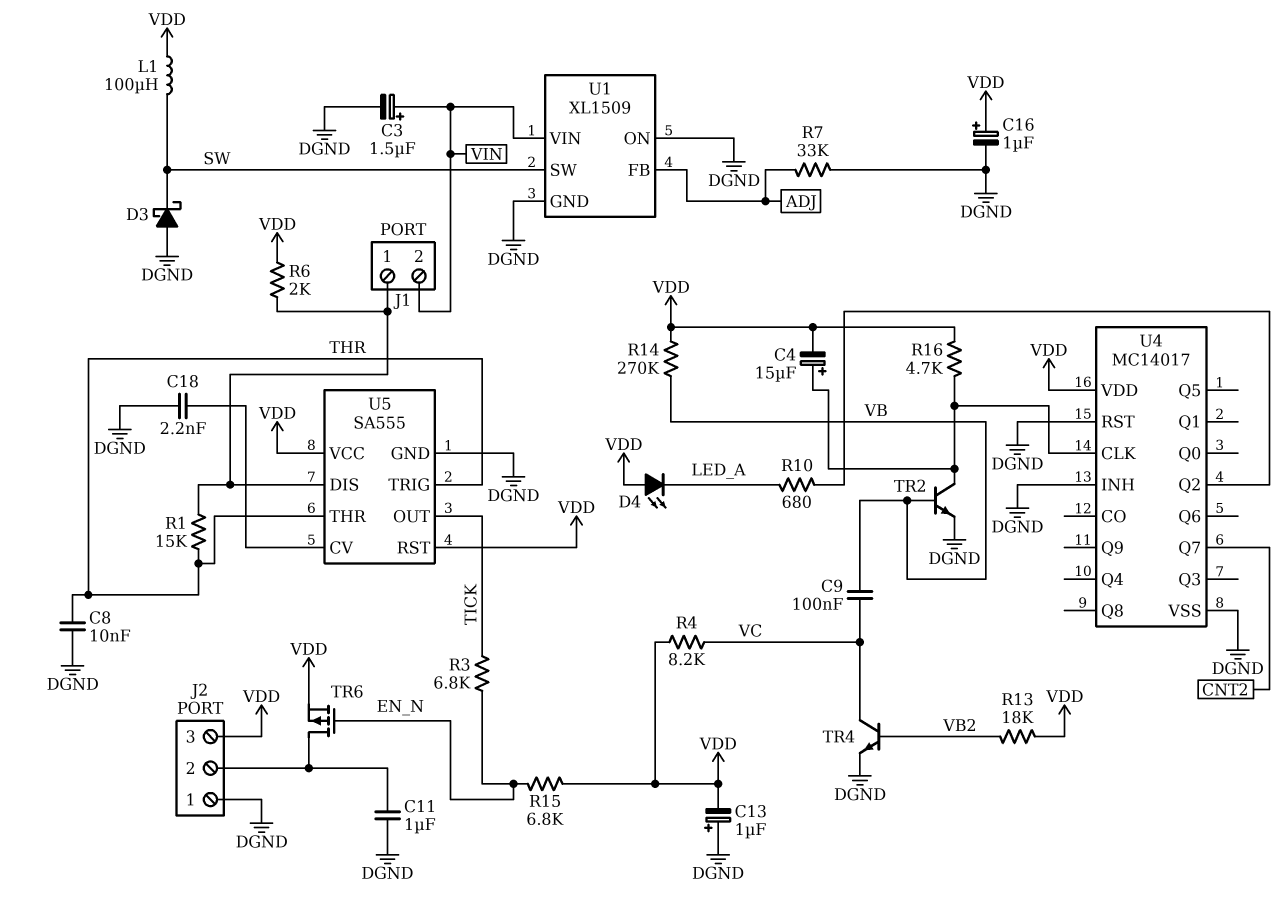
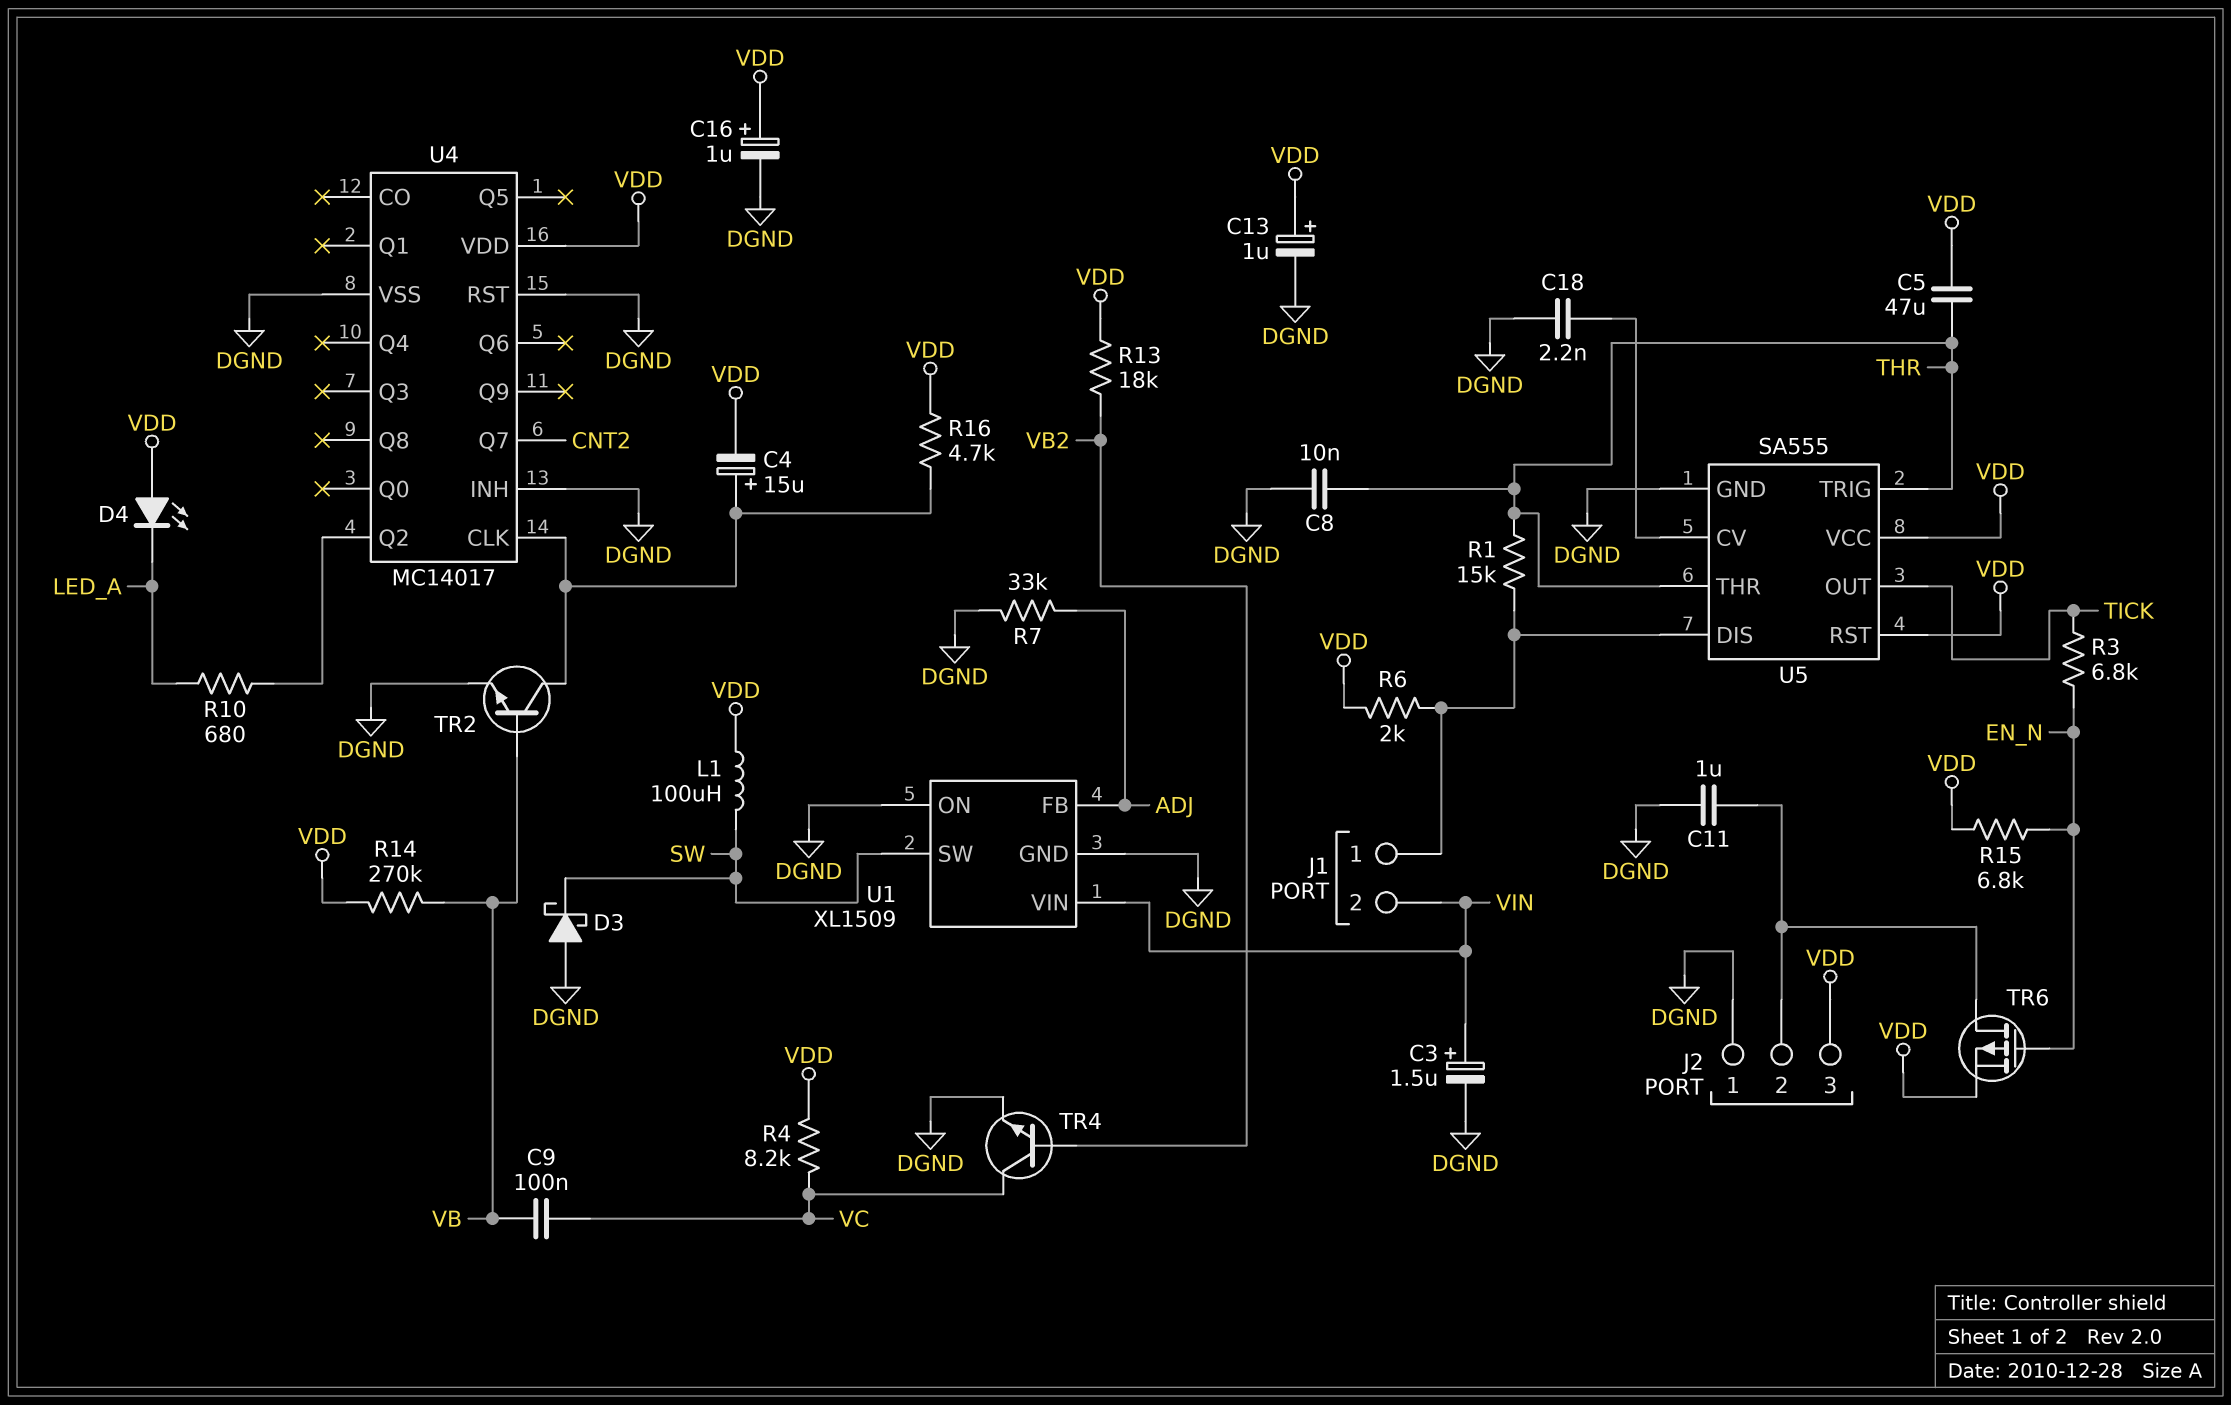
C5: none -> 47uF (THR, VDD)
C13: 1uF (plus DGND, minus VDD) -> 1uF (plus VDD, minus DGND)

